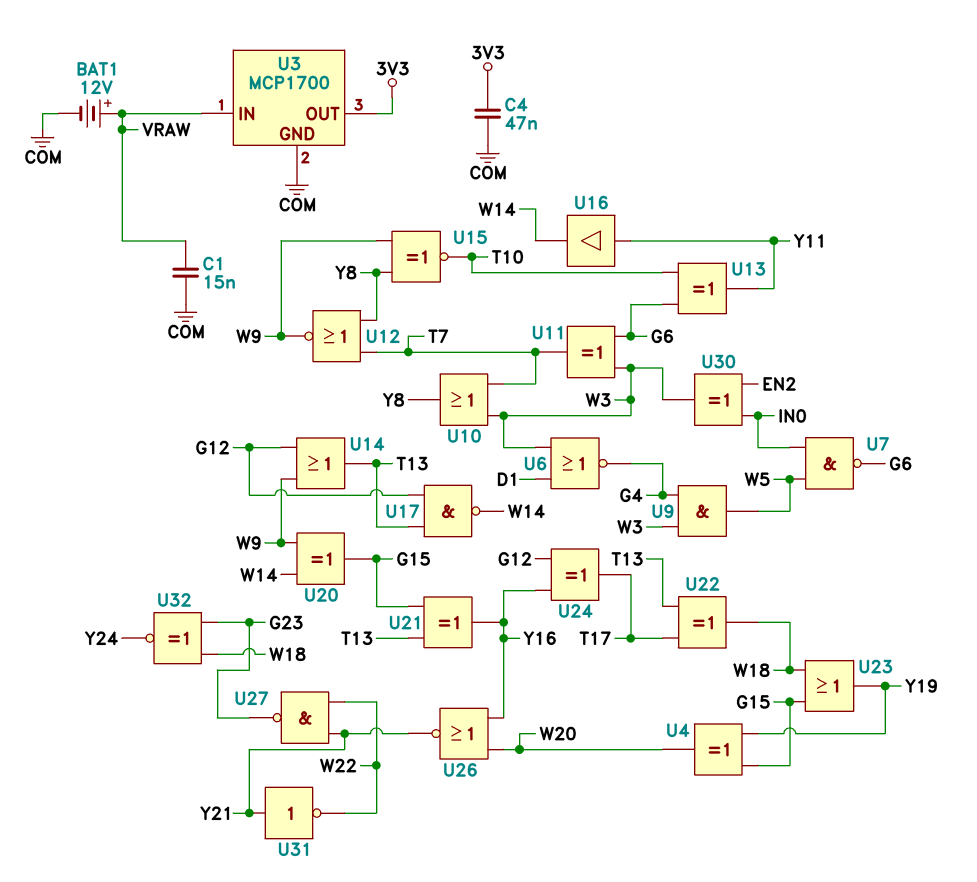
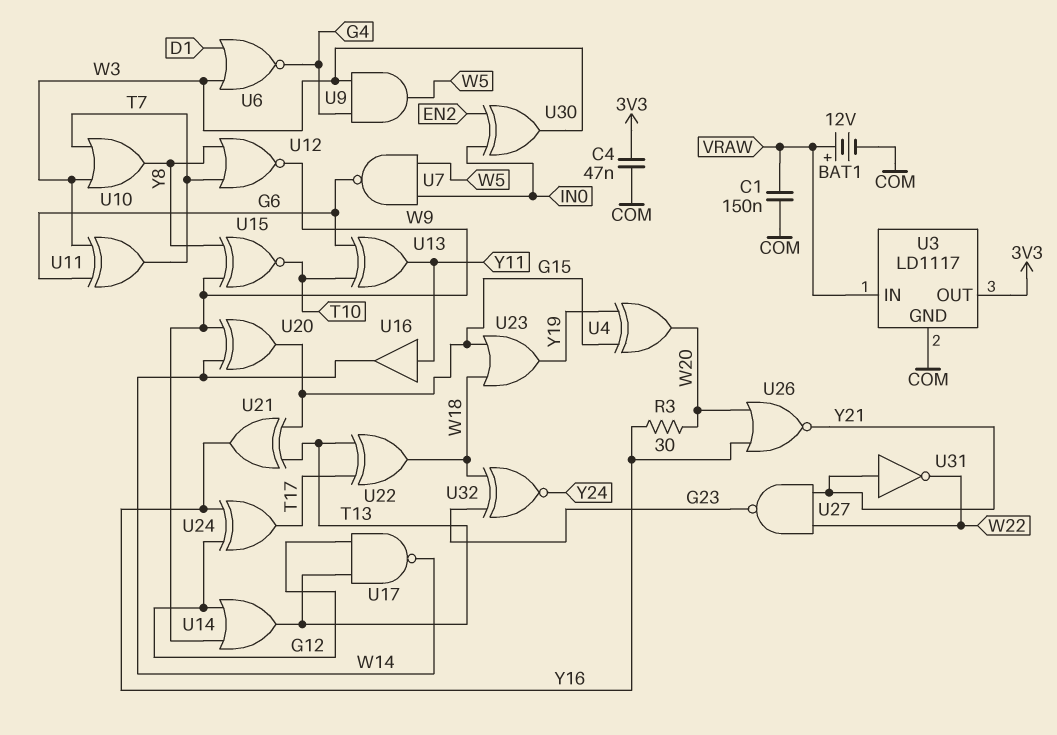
C1: 15nF (COM, VRAW) -> 150nF (COM, VRAW)
R3: none -> 30 (W20, Y16)
U3: MCP1700 -> LD1117

